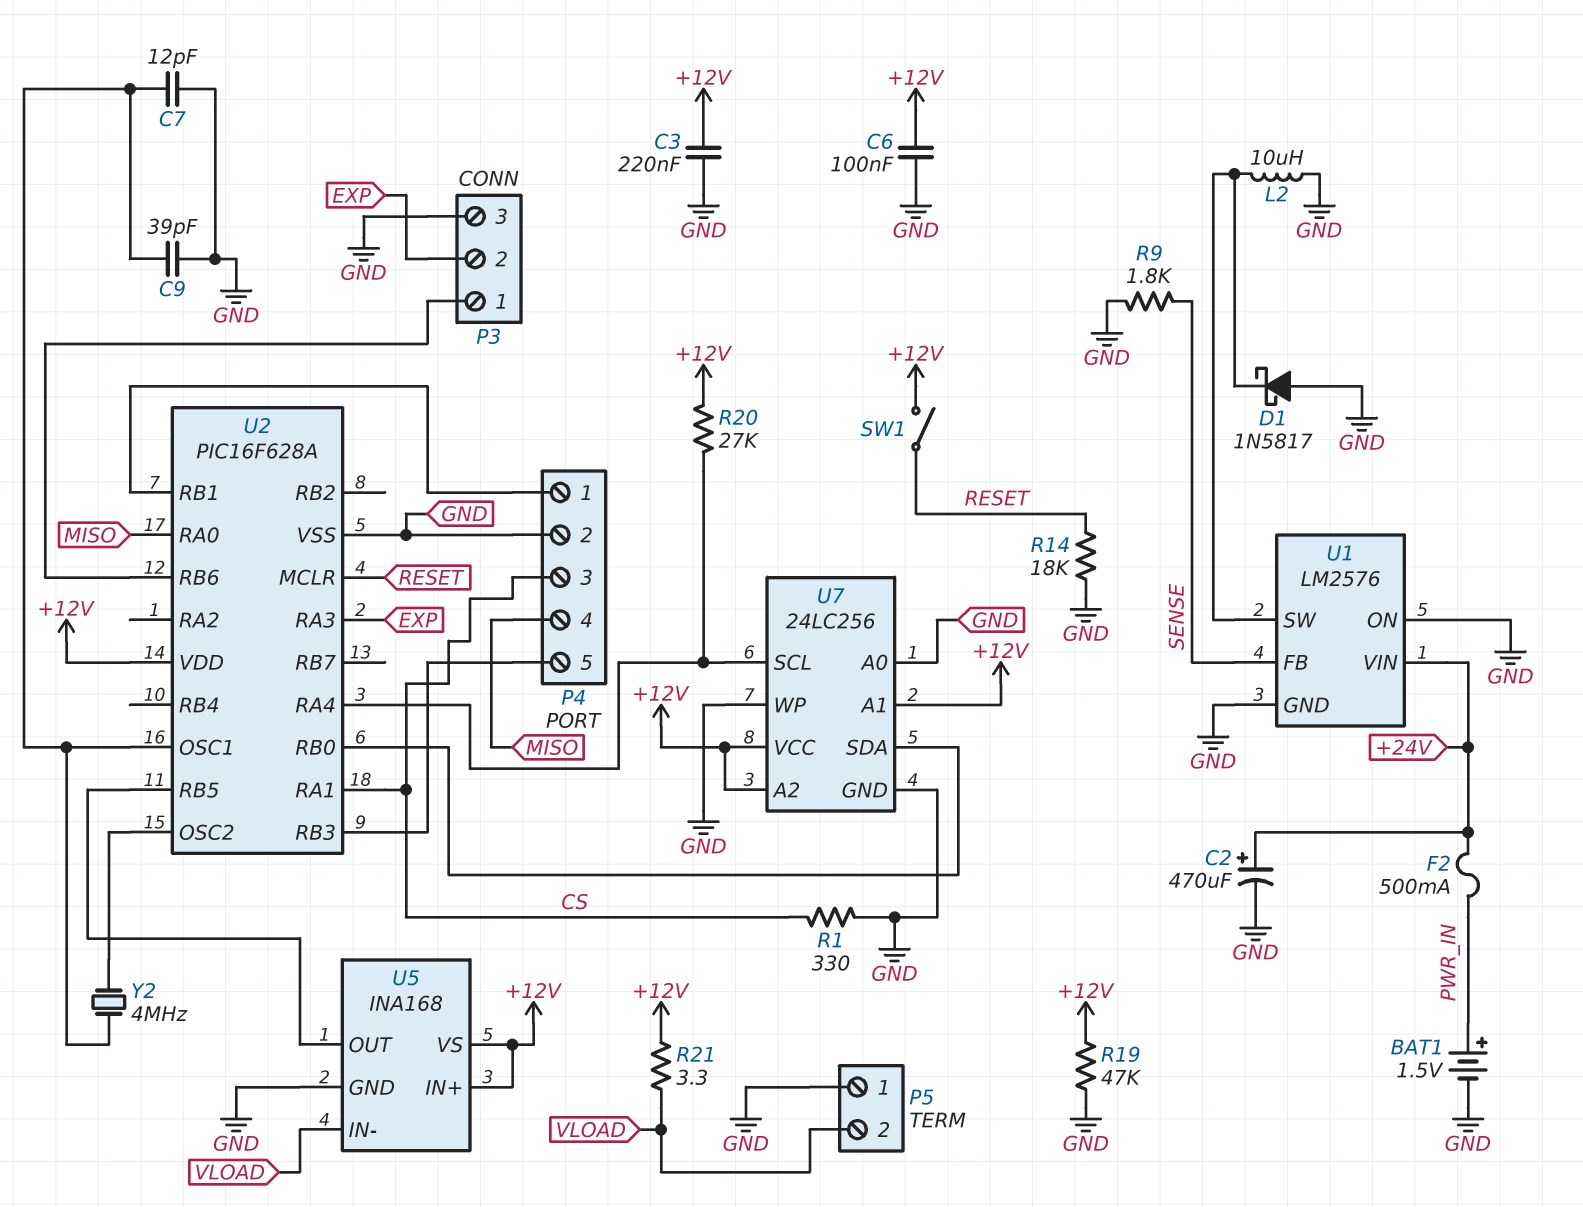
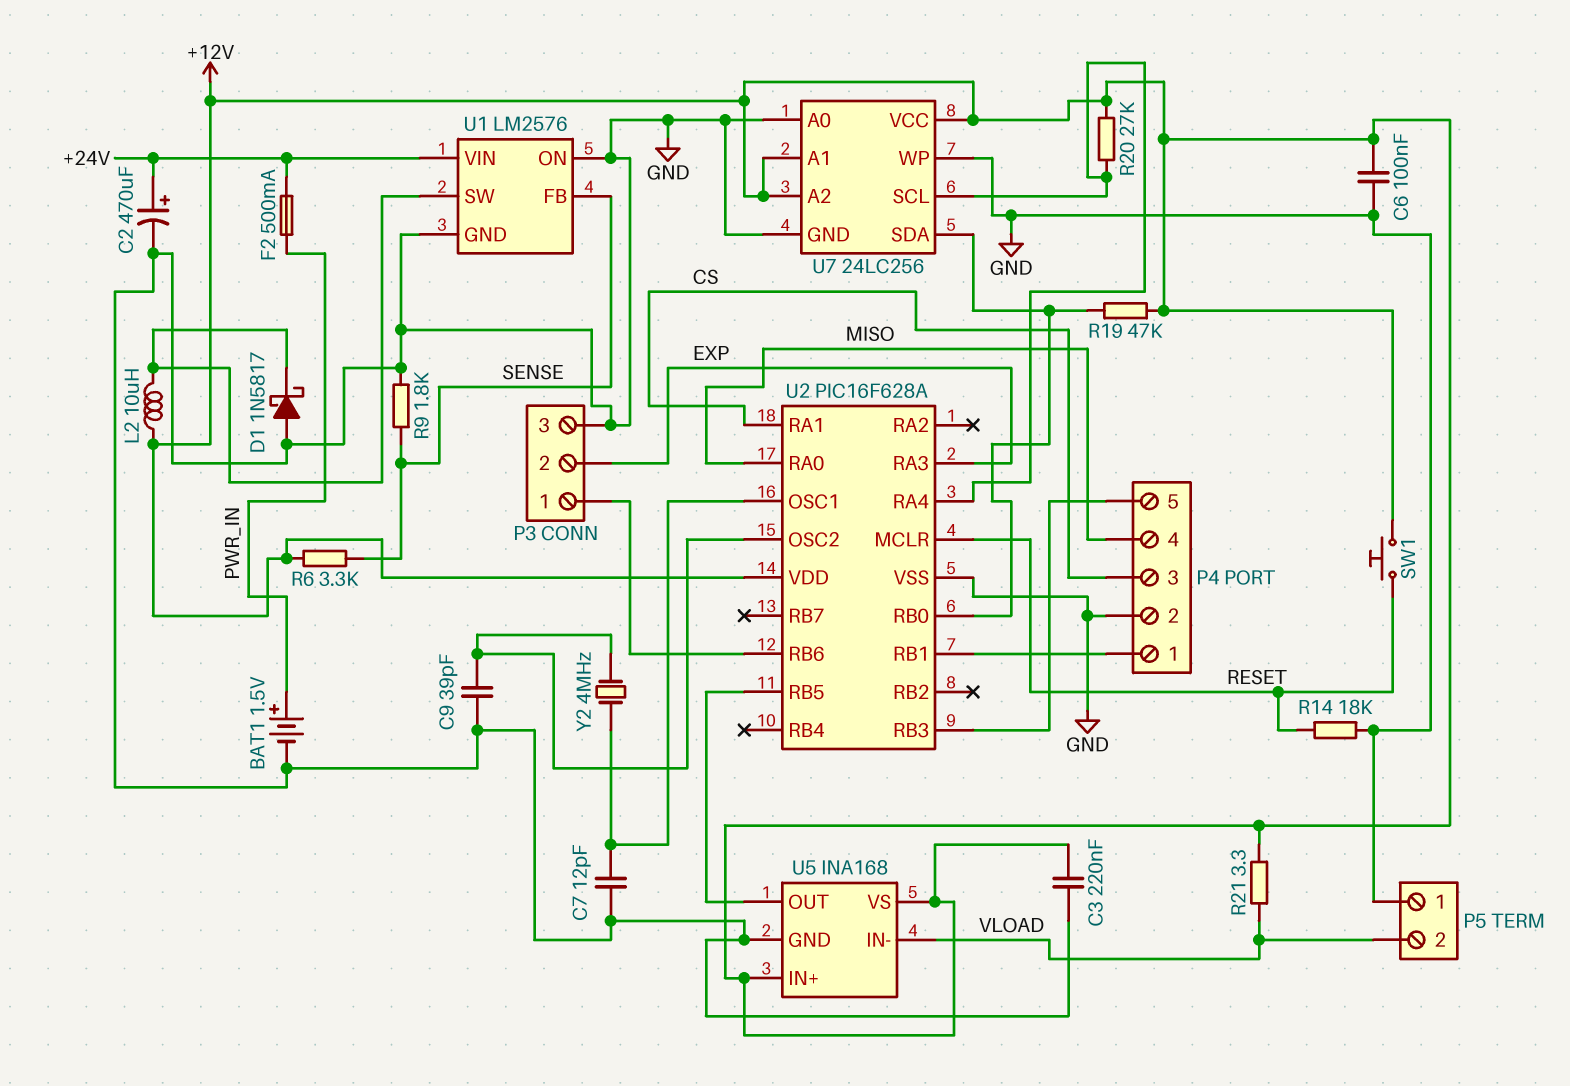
C9: 39pF (GND, U2/OSC1) -> 39pF (GND, U2/OSC2)
L2: 10uH (GND, U1/SW) -> 10uH (+12V, U1/SW)
R1: 330 (CS, GND) -> none
R6: none -> 3.3k (+12V, SENSE)
R19: 47k (+12V, GND) -> 47k (+12V, U2/RB0)
SW1: switch (+12V, RESET) -> button (+12V, RESET)

